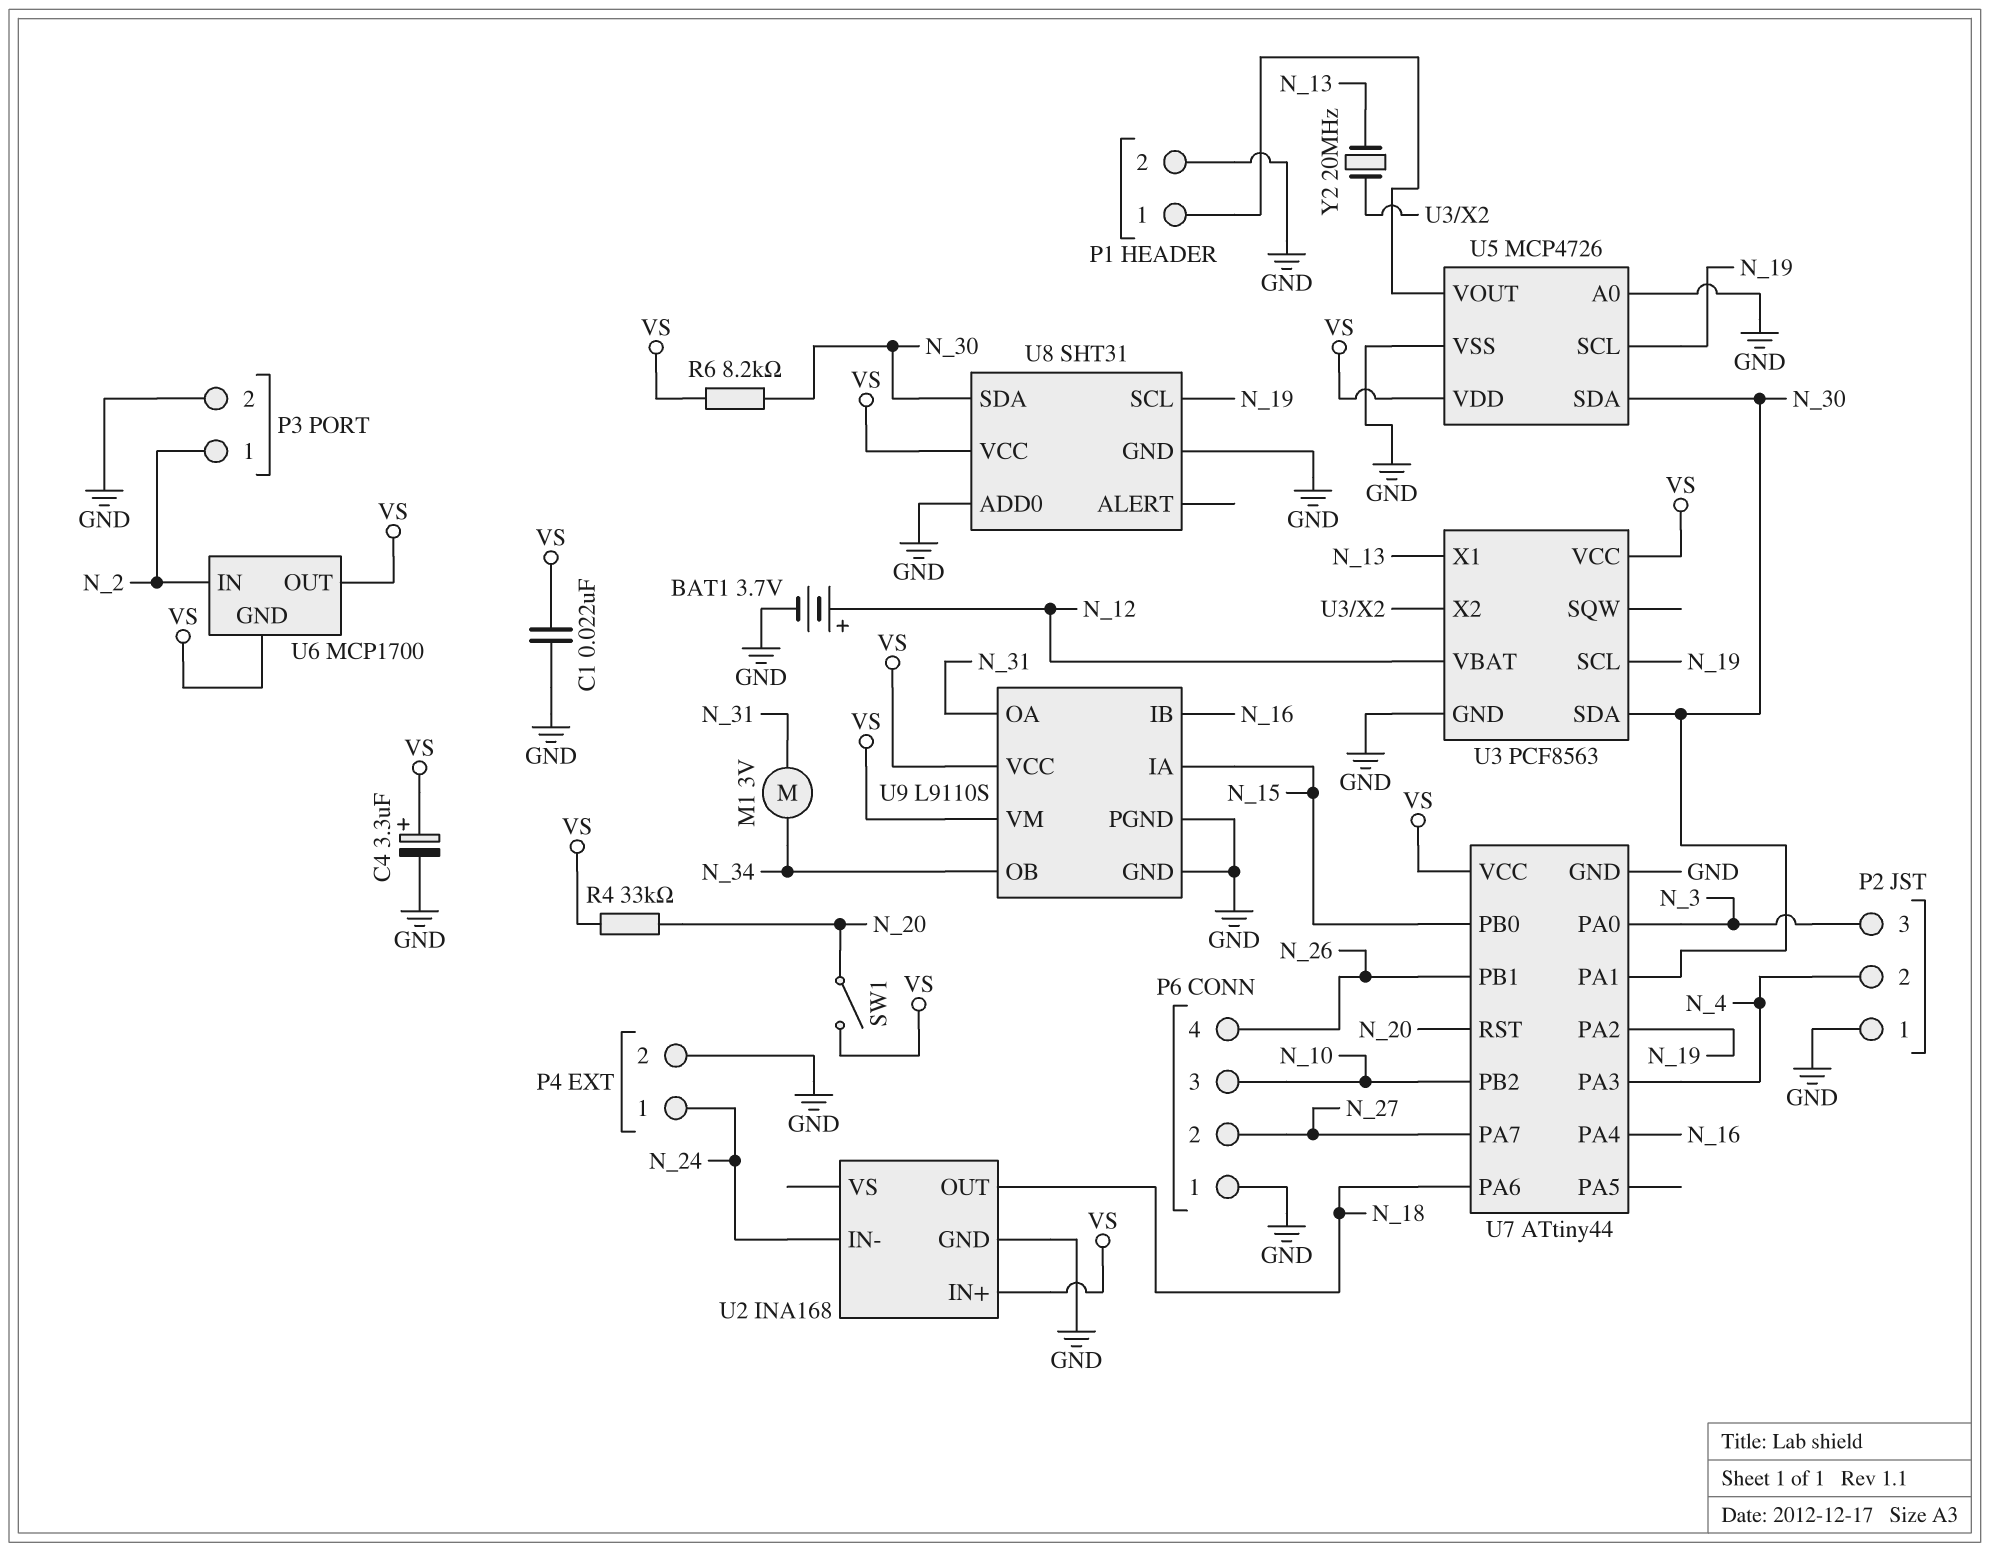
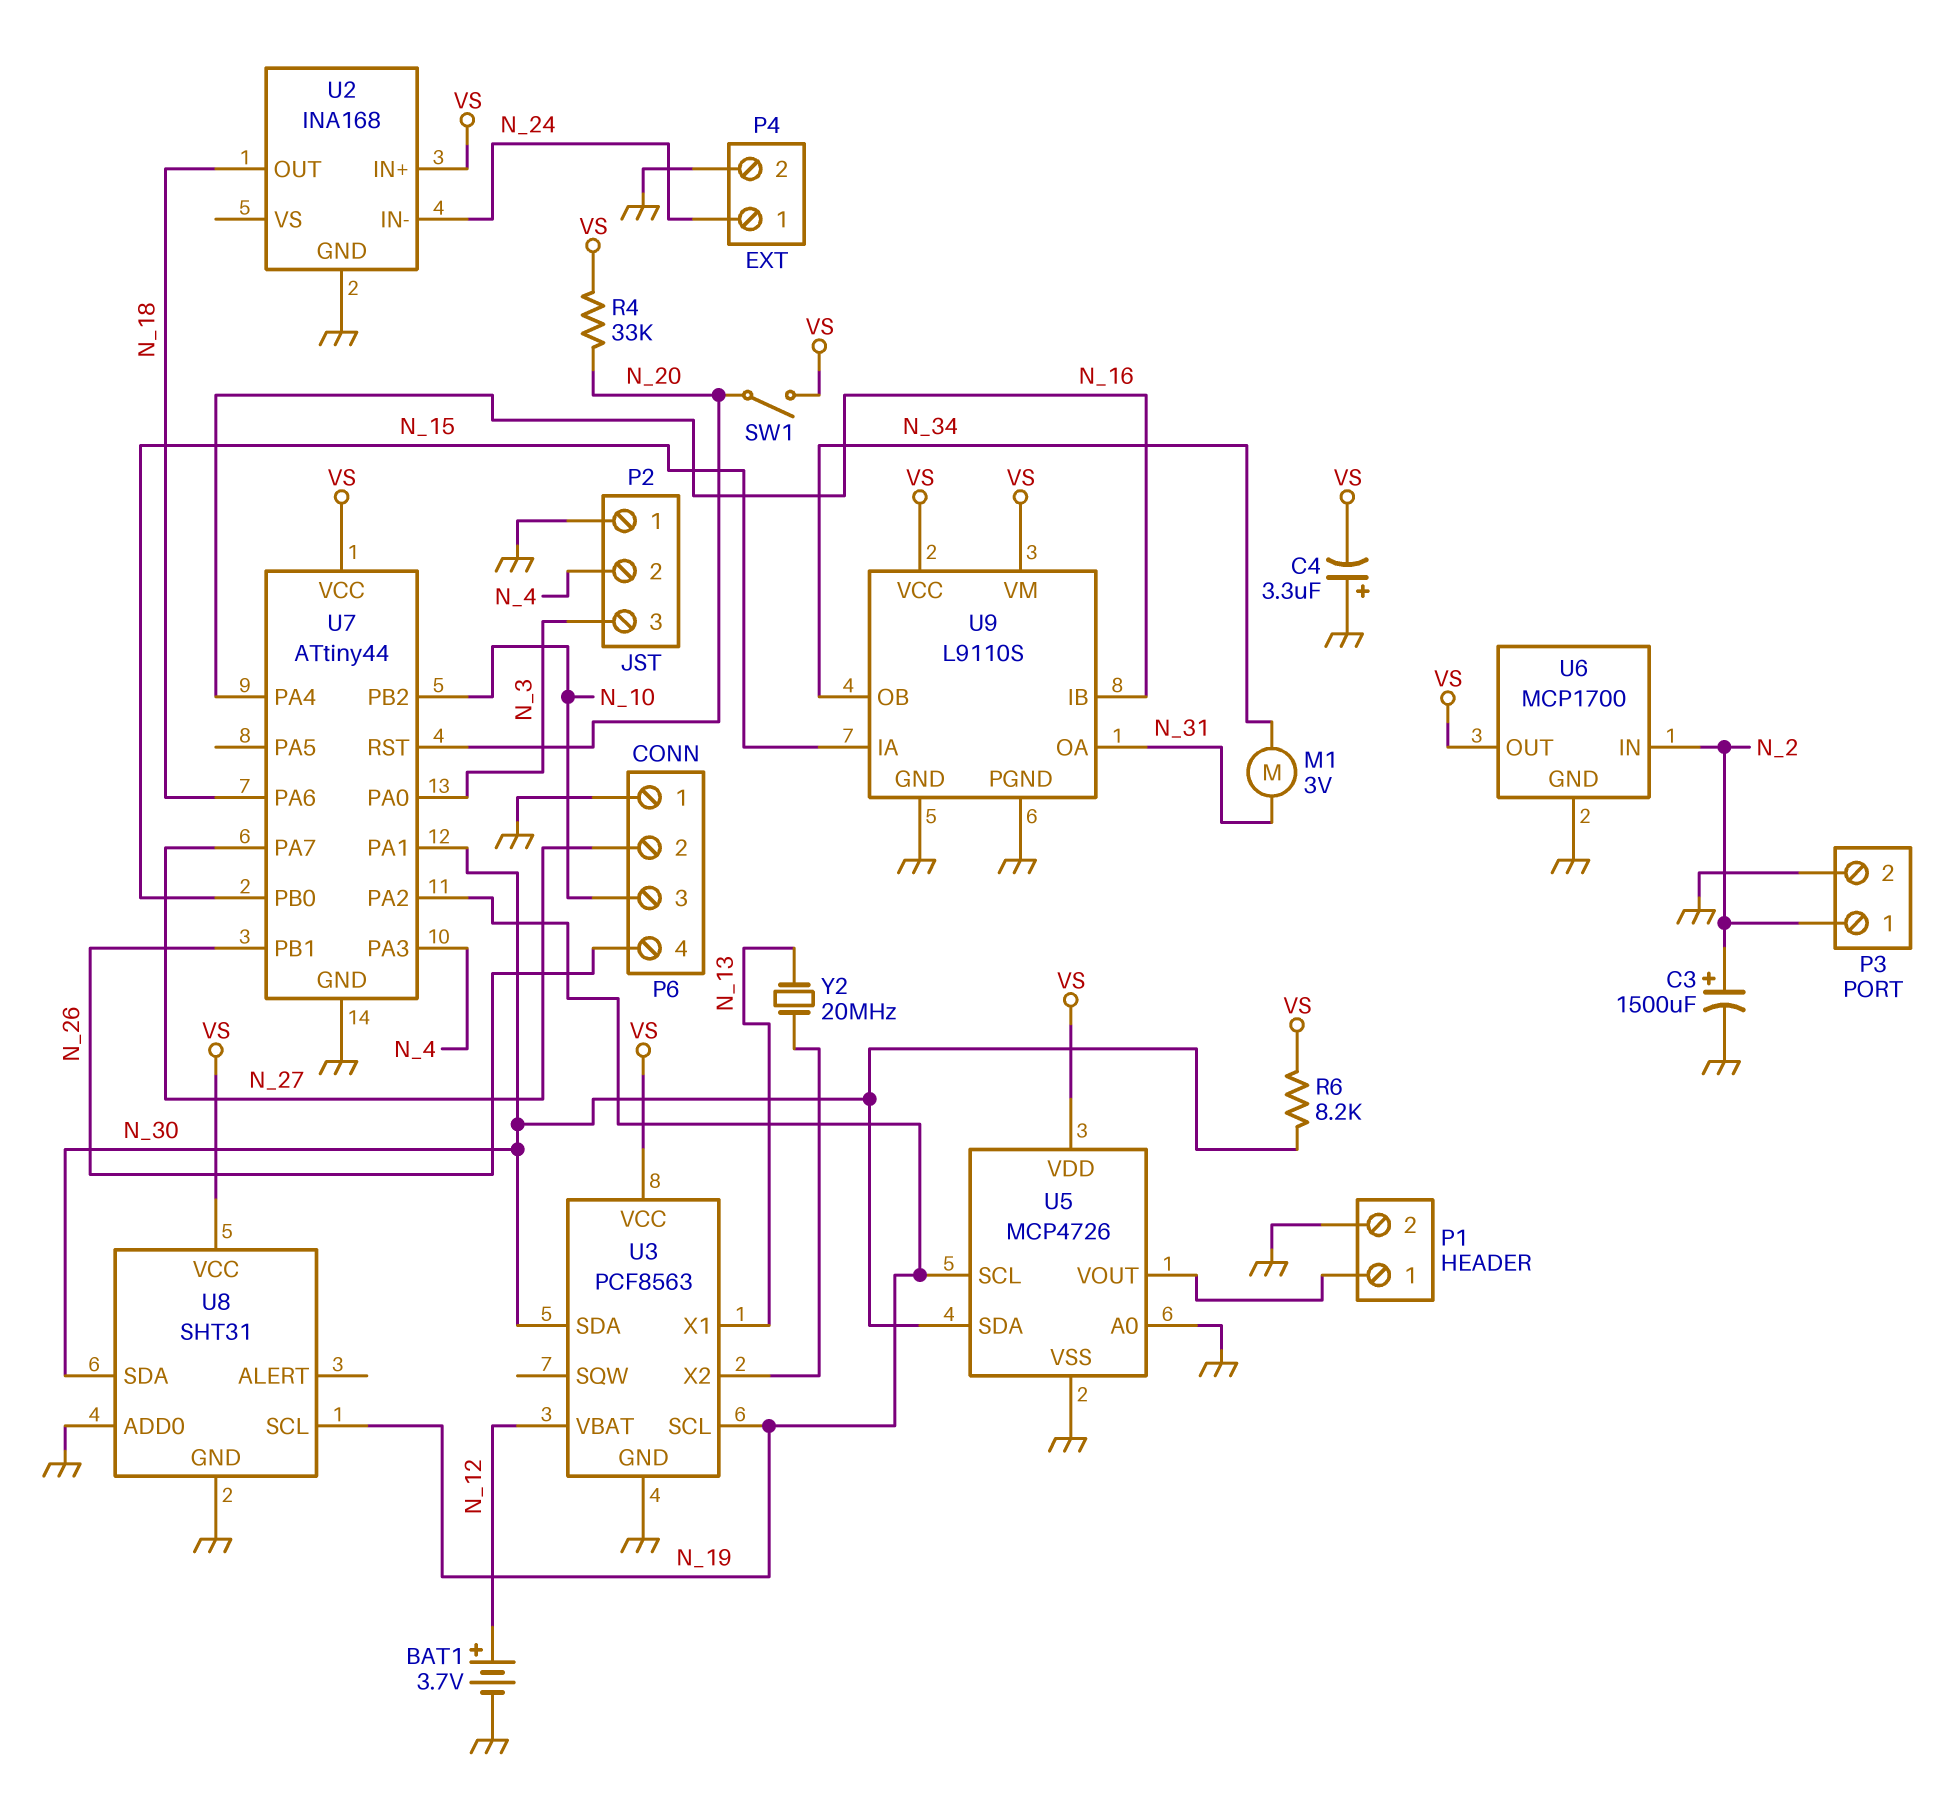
C1: 22nF (GND, VS) -> none
C3: none -> 1500uF (plus N_2, minus GND)
C4: 3.3uF (plus VS, minus GND) -> 3.3uF (plus GND, minus VS)
U6 pin GND: VS -> GND

